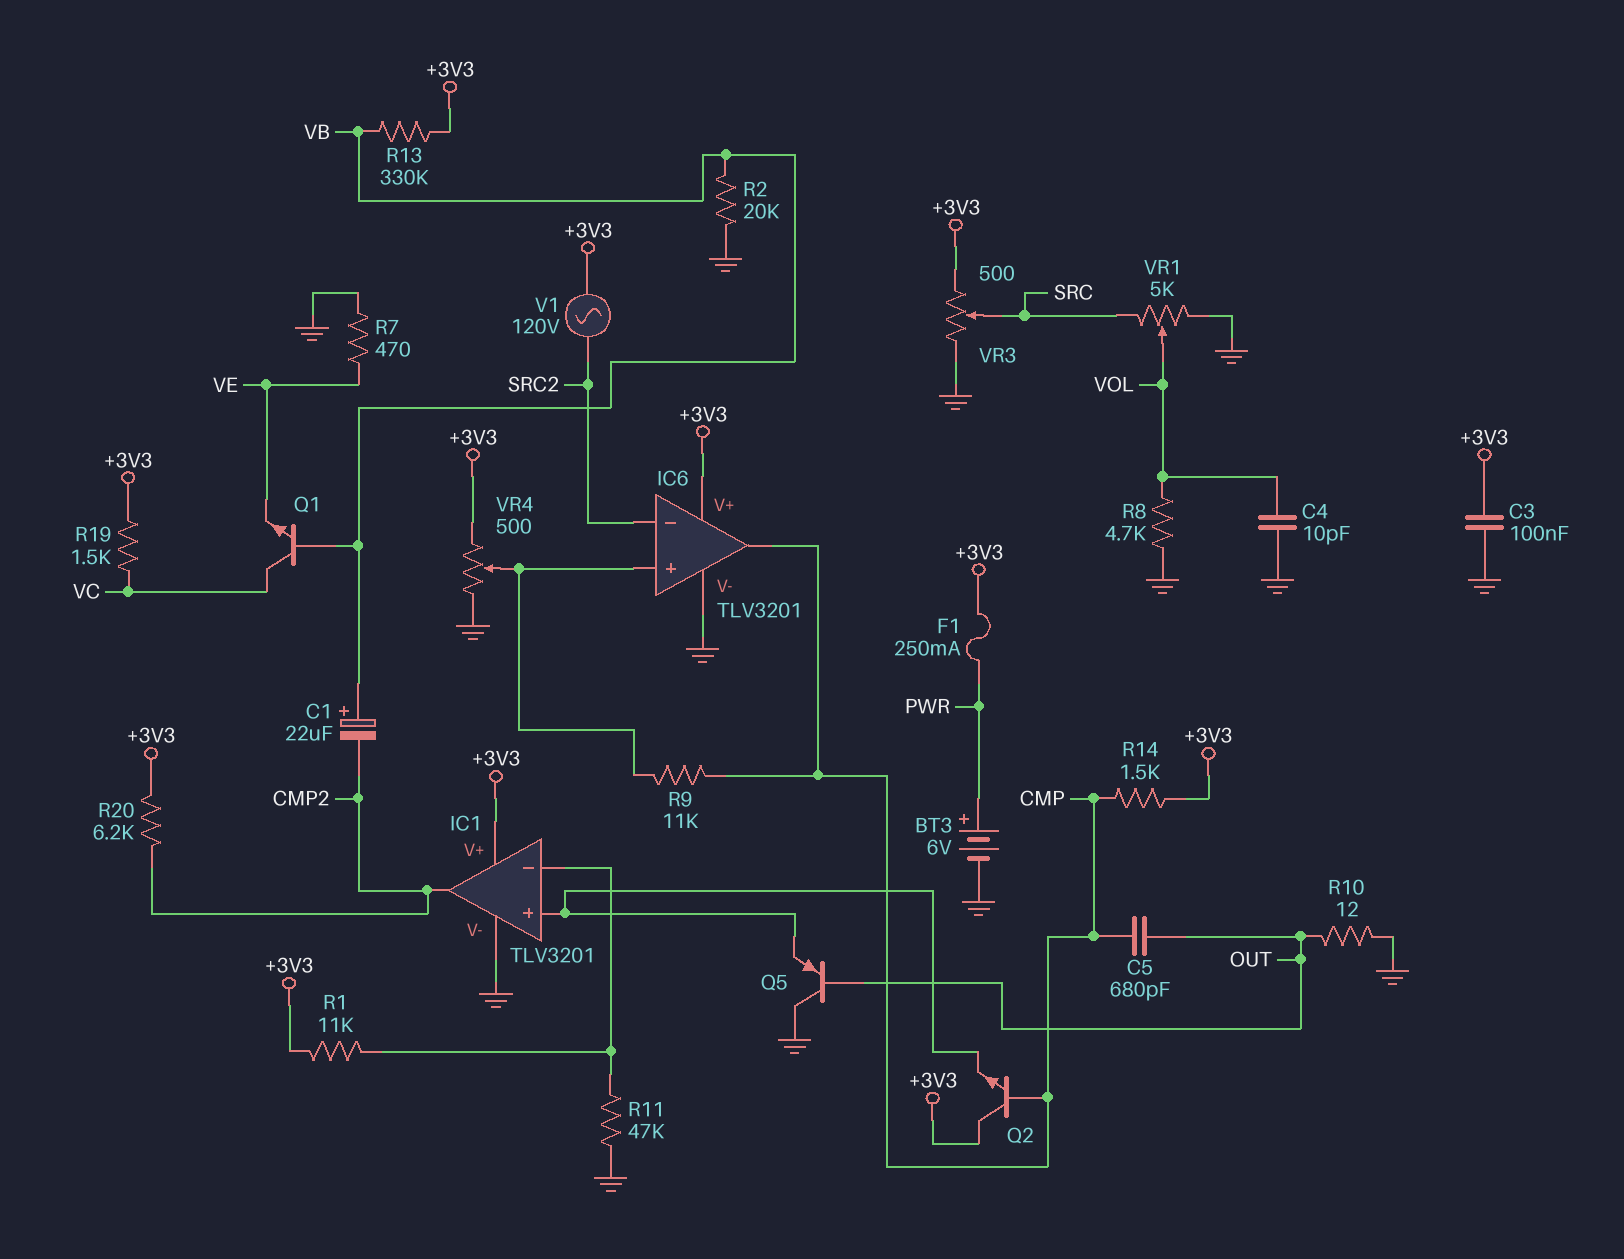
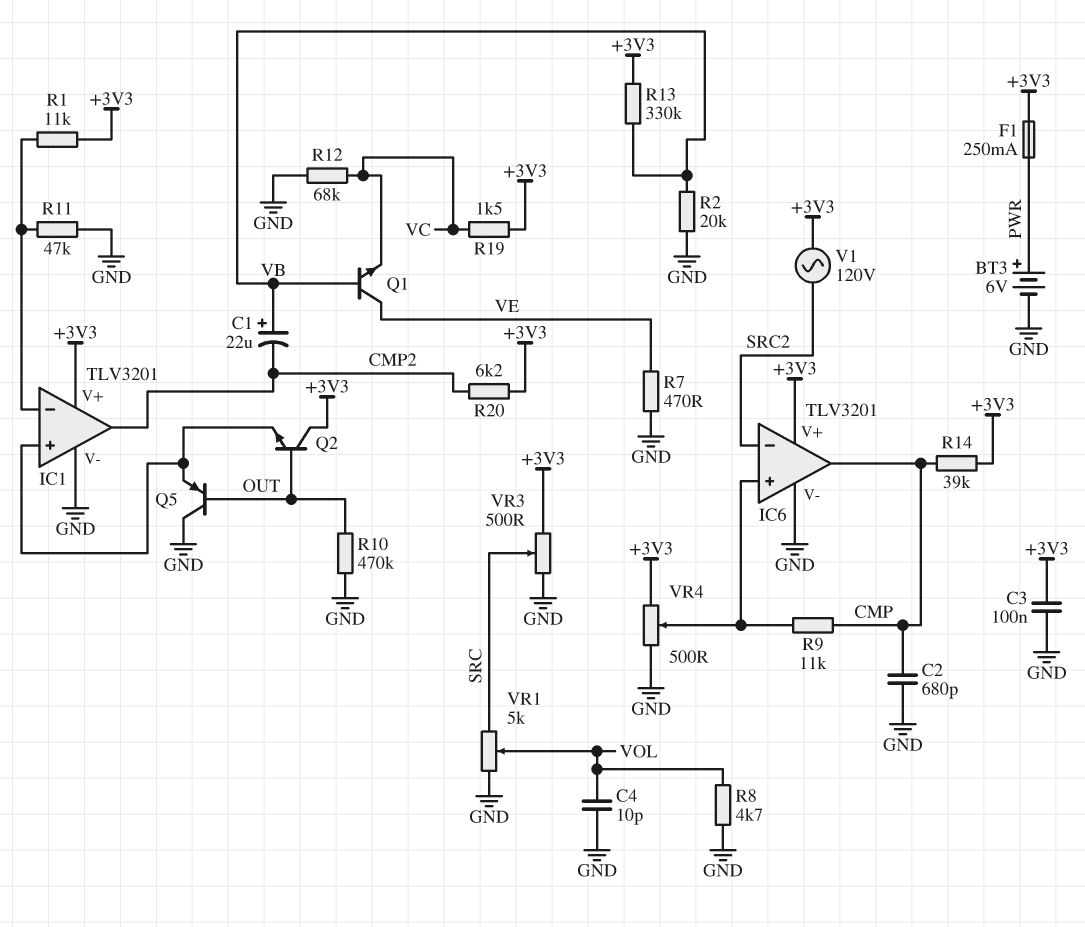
C2: none -> 680pF (CMP, GND)
C5: 680pF (CMP, OUT) -> none
Q1: NPN (B VB, C VC, E VE) -> NPN (B VB, C VE, E VC)
Q2: NPN (B CMP, C +3V3, E IC1/in+) -> NPN (B OUT, C +3V3, E IC1/in+)
R10: 12 (GND, OUT) -> 470k (GND, OUT)
R12: none -> 68k (GND, VC)
R14: 1.5k (+3V3, CMP) -> 39k (+3V3, CMP)

